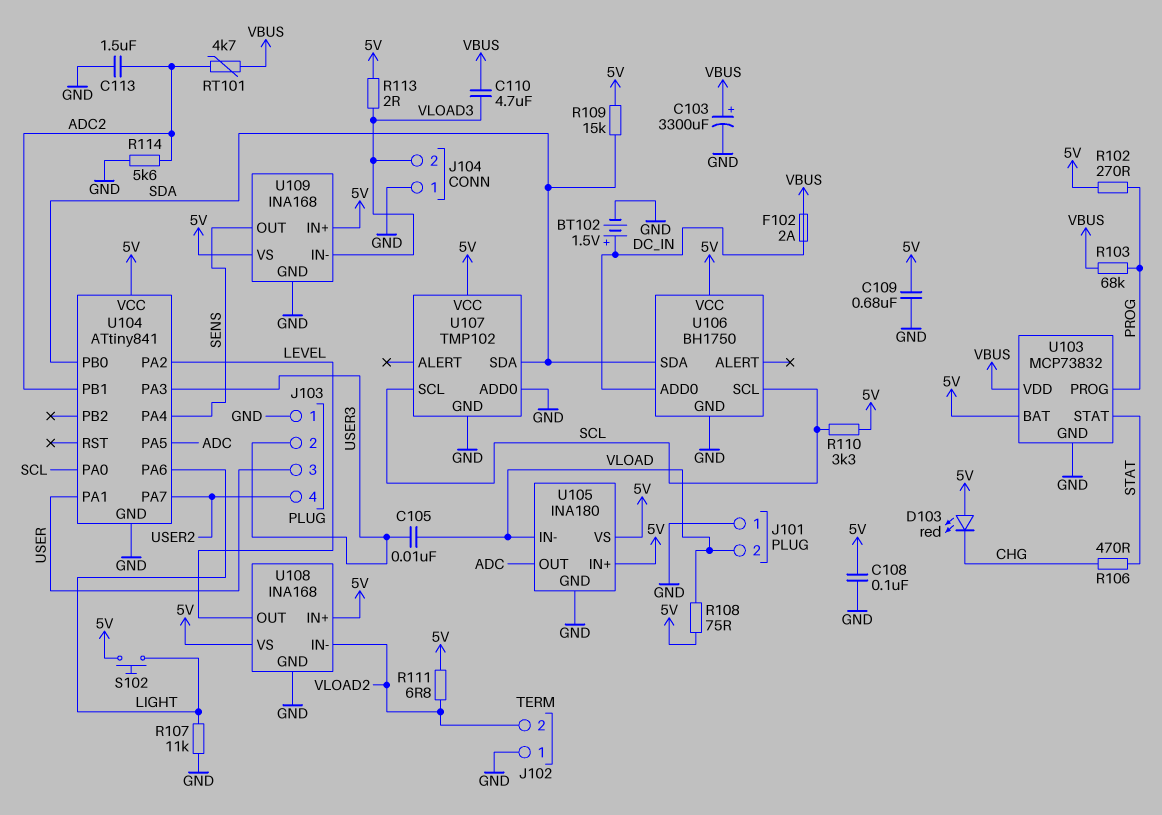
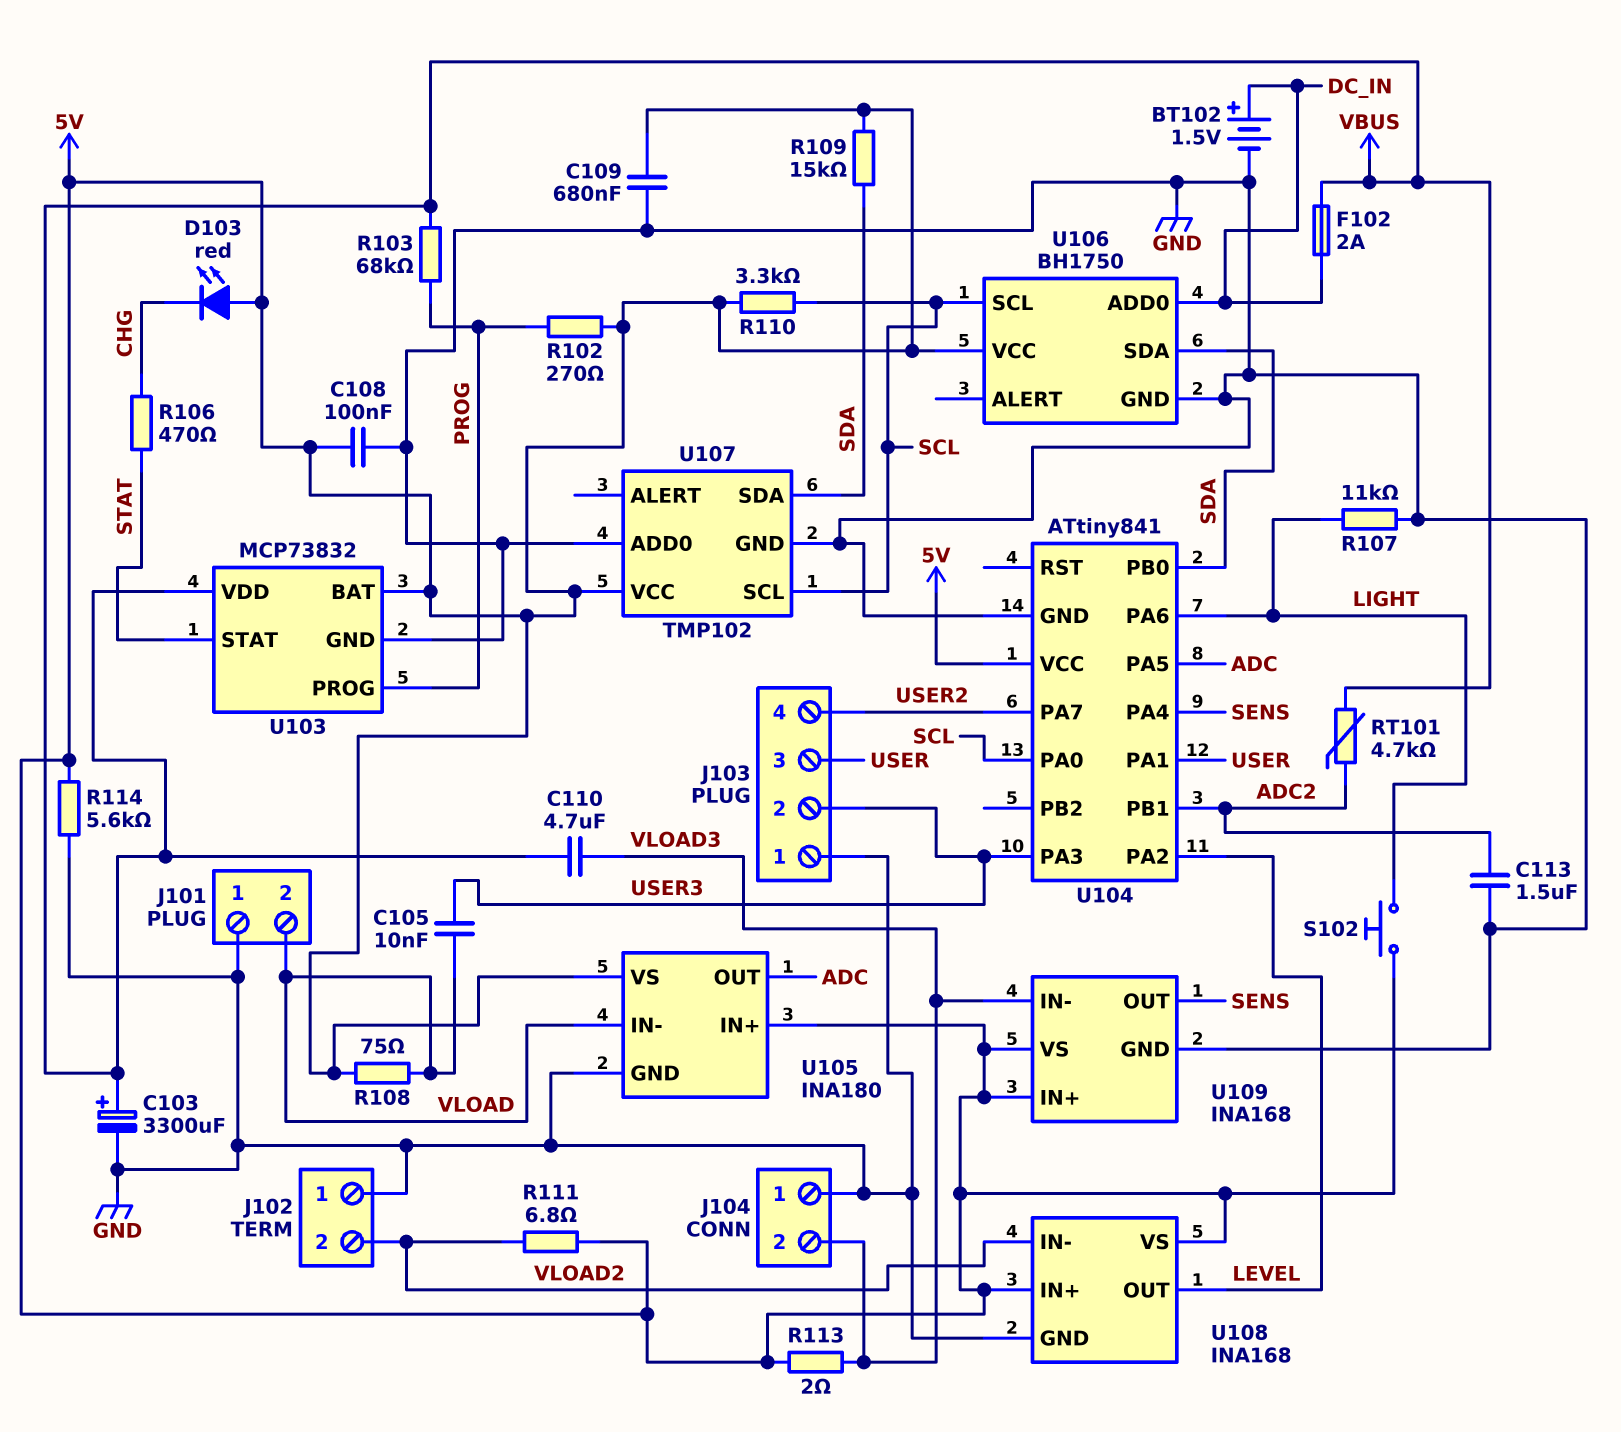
R114: 5.6k (ADC2, GND) -> 5.6k (5V, GND)

